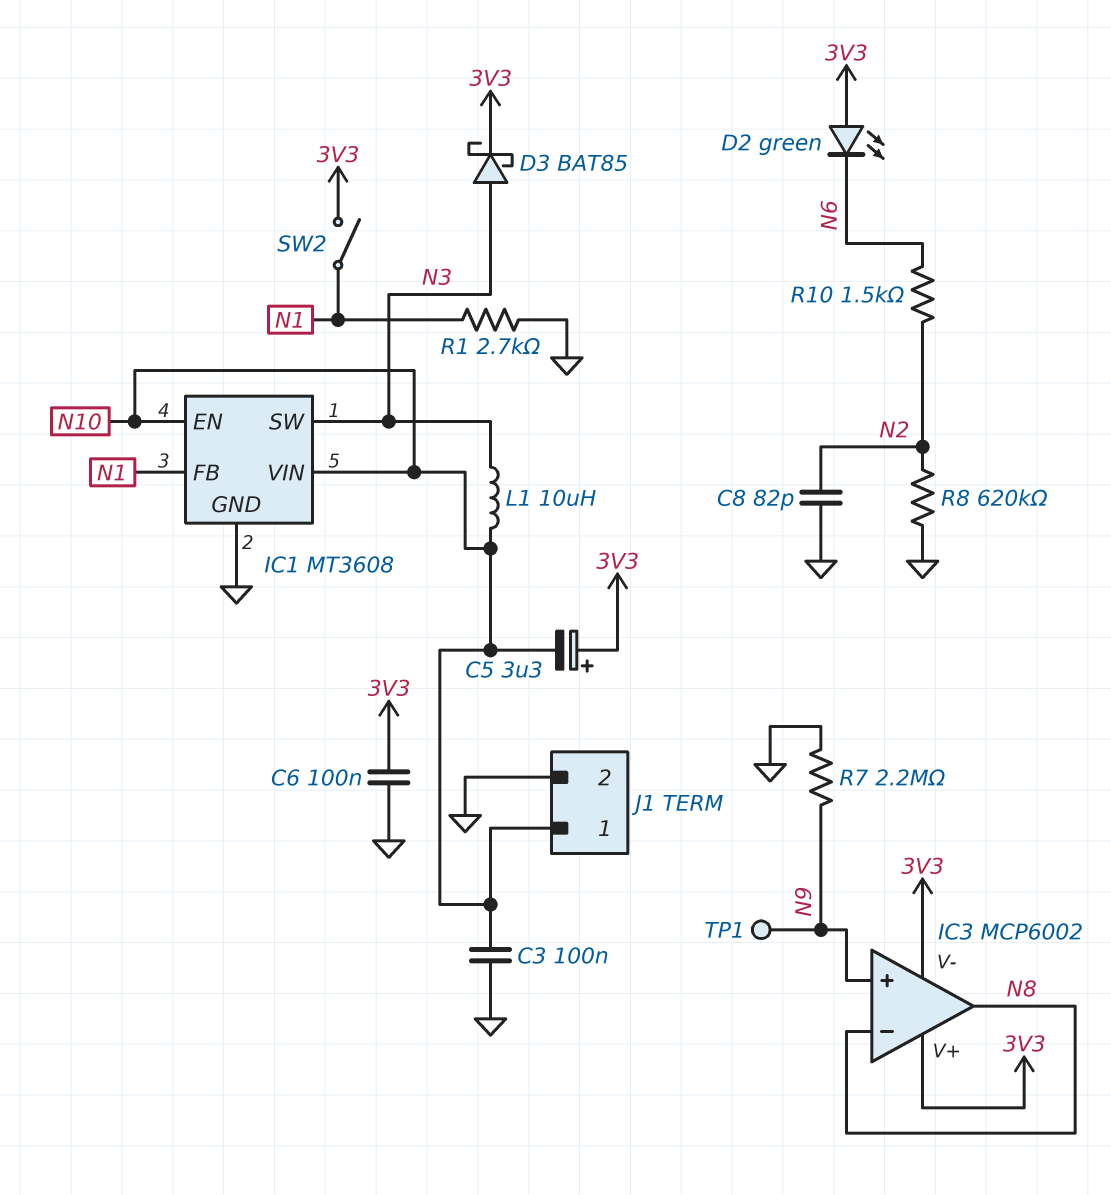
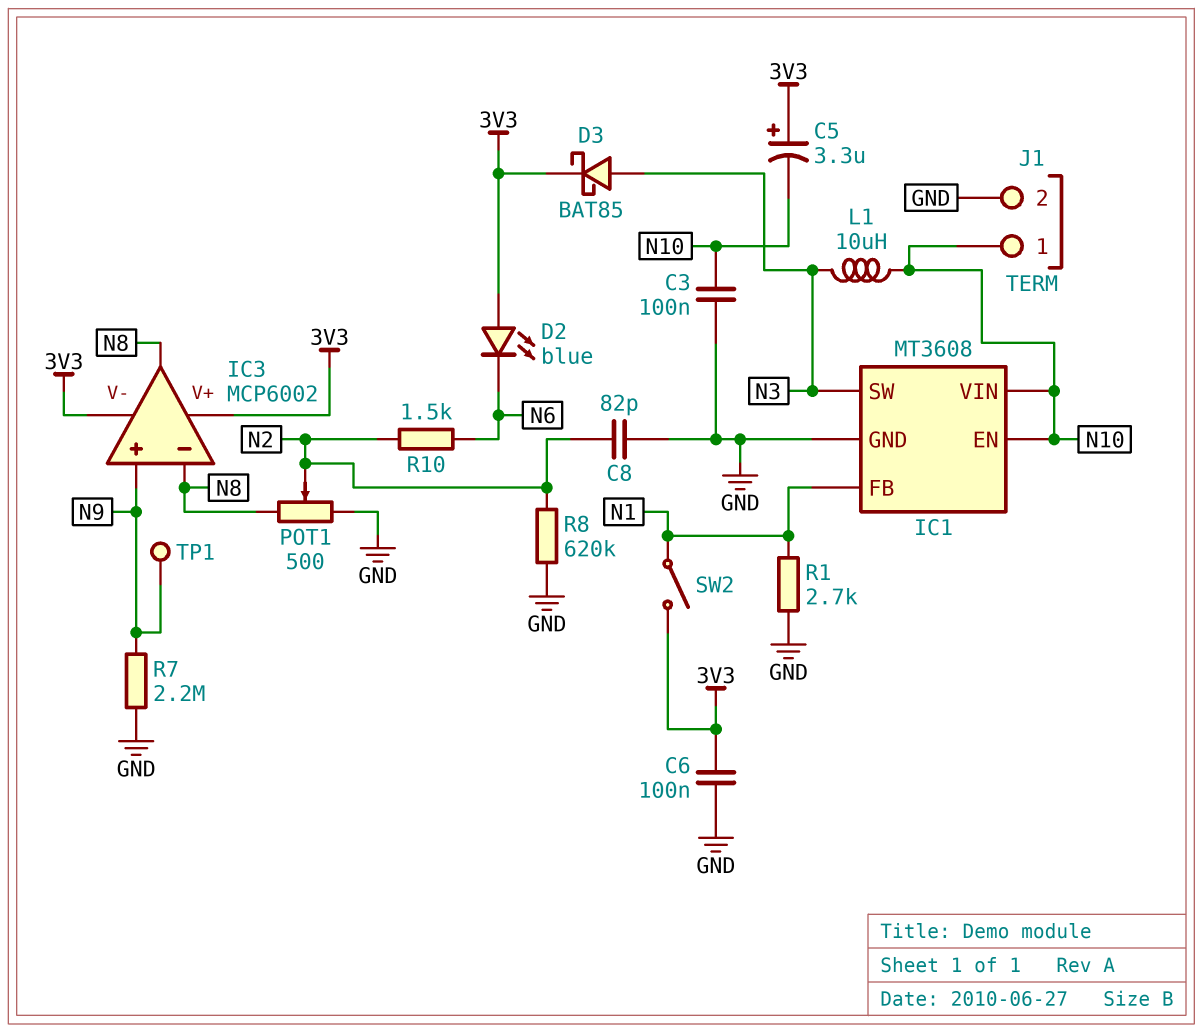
D2: LED green (A 3V3, K N6) -> LED blue (A 3V3, K N6)
POT1: none -> 500 (GND, N8, wiper N2)

